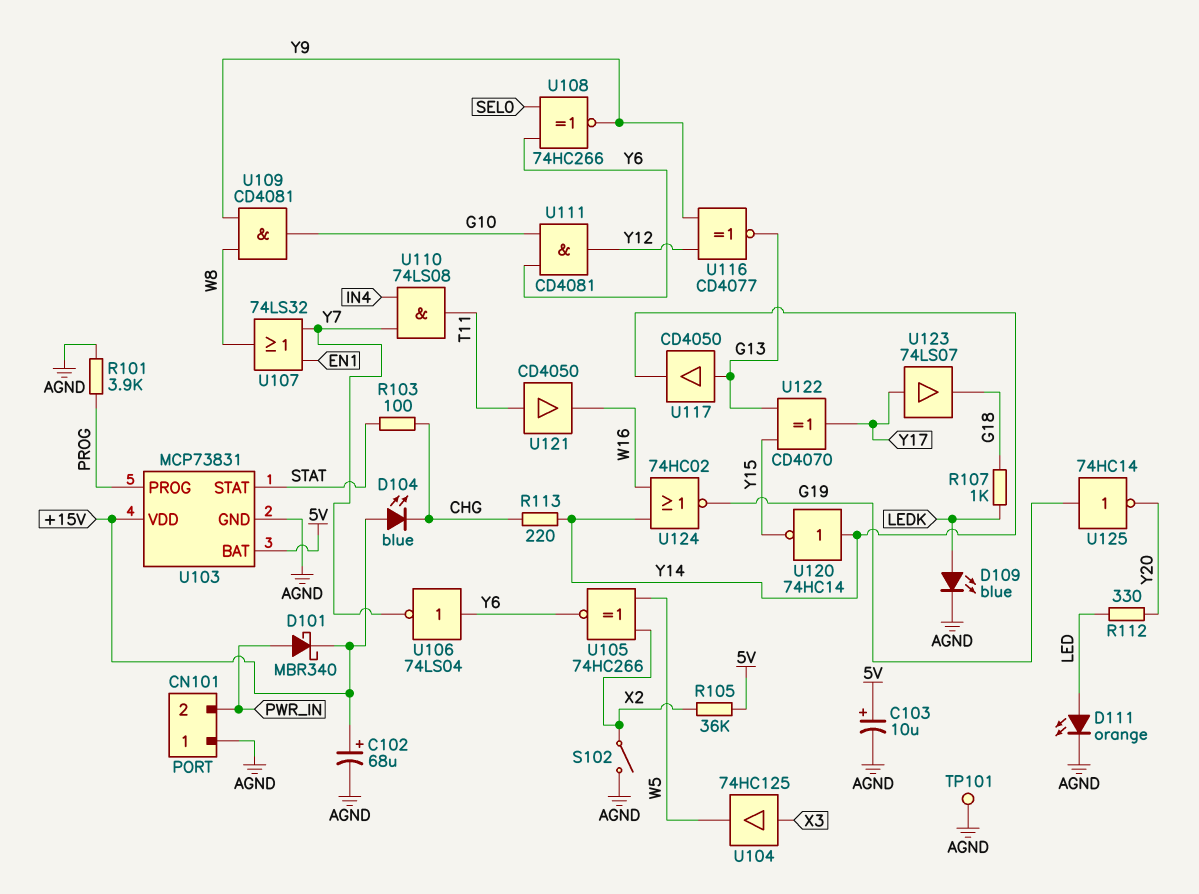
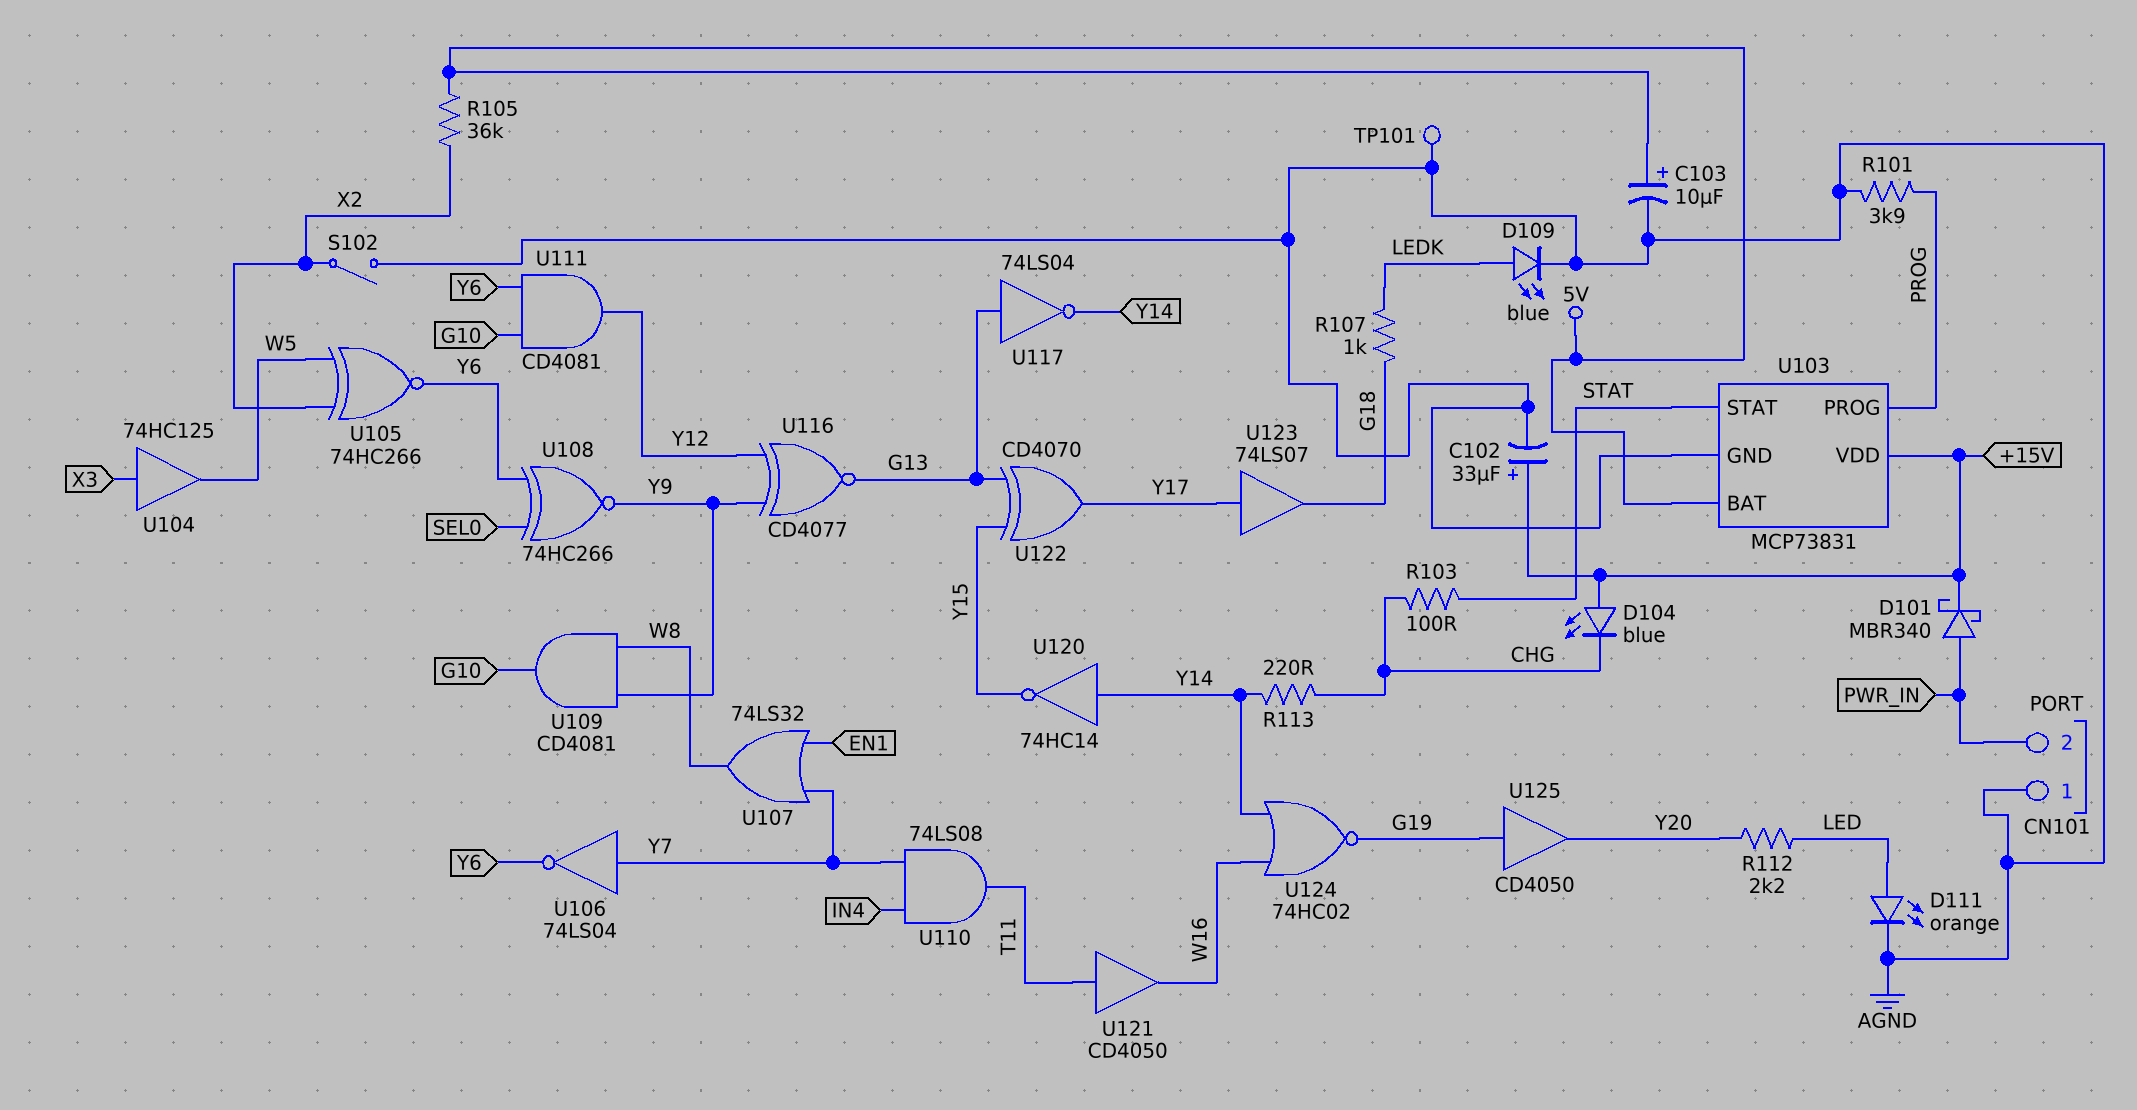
C102: 68uF (plus +15V, minus AGND) -> 33uF (plus +15V, minus AGND)
R112: 330 (LED, Y20) -> 2.2k (LED, Y20)
U106: NOT 74LS04 (in Y6, out Y7) -> NOT 74LS04 (in Y7, out Y6)
U117: buffer CD4050 (in G13, out Y14) -> NOT 74LS04 (in G13, out Y14)
U125: NOT 74HC14 (in G19, out Y20) -> buffer CD4050 (in G19, out Y20)

